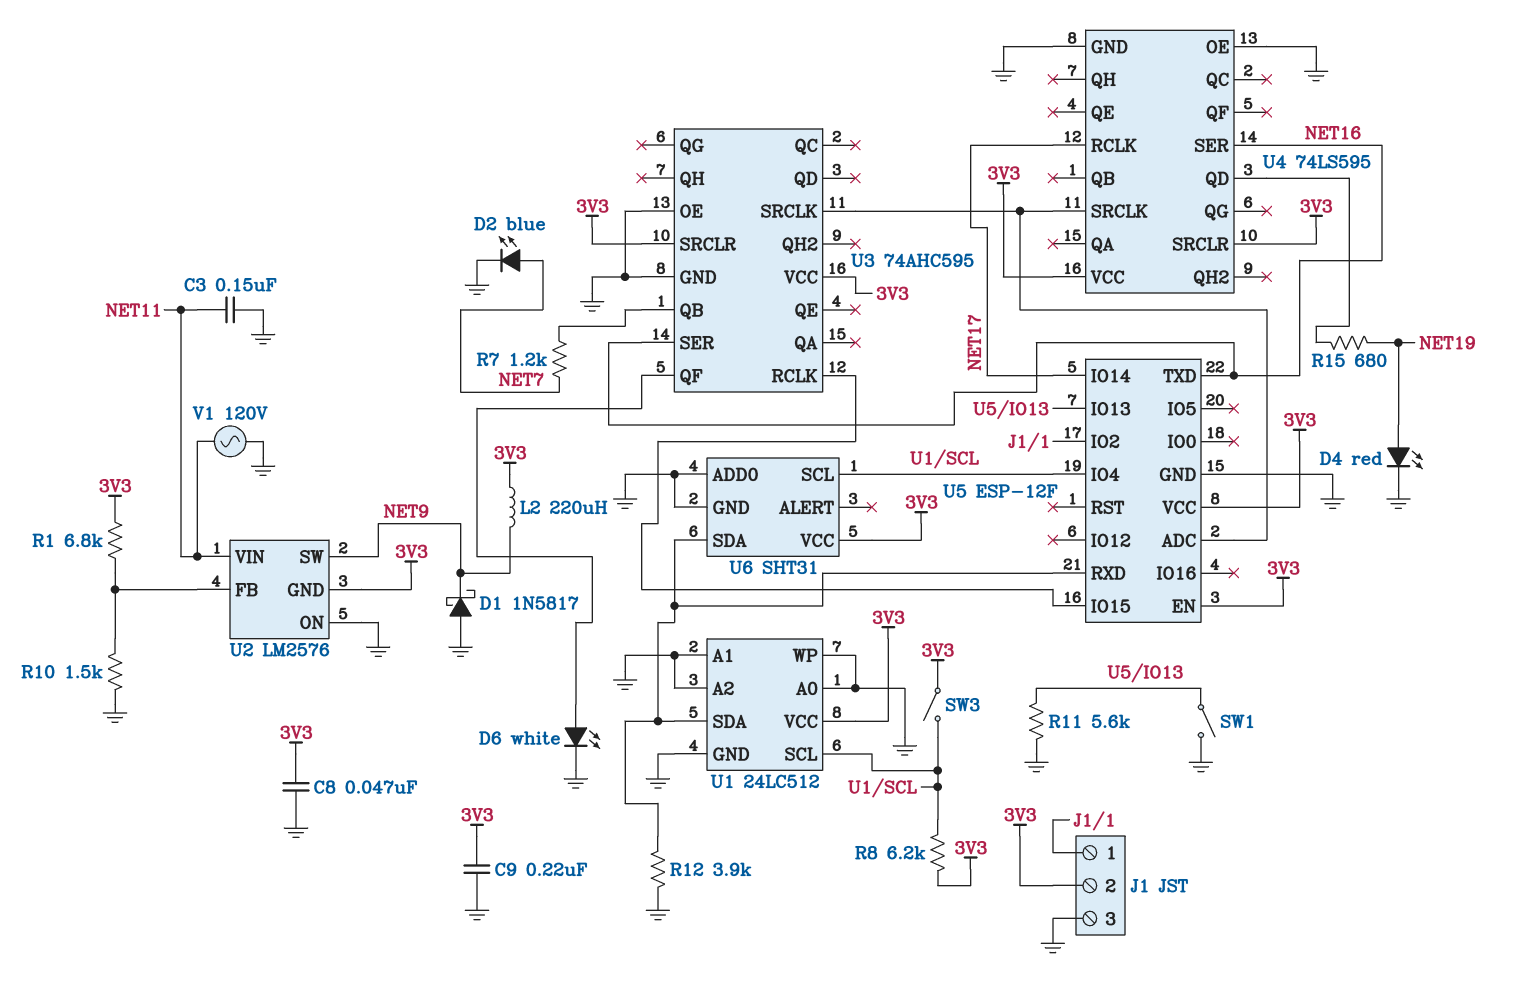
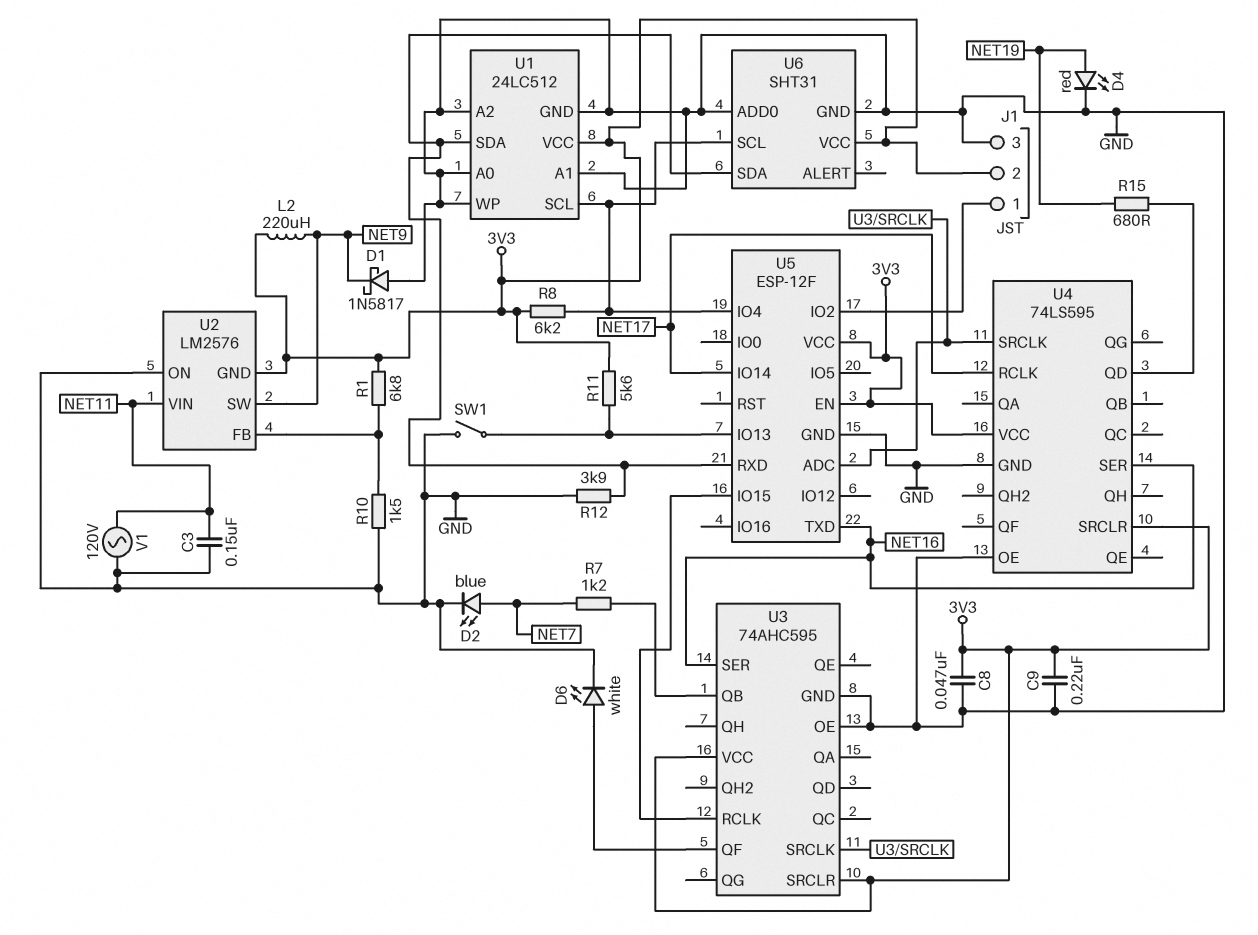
R11: 5.6k (GND, U5/IO13) -> 5.6k (3V3, U5/IO13)
SW3: switch (3V3, U1/SCL) -> none

